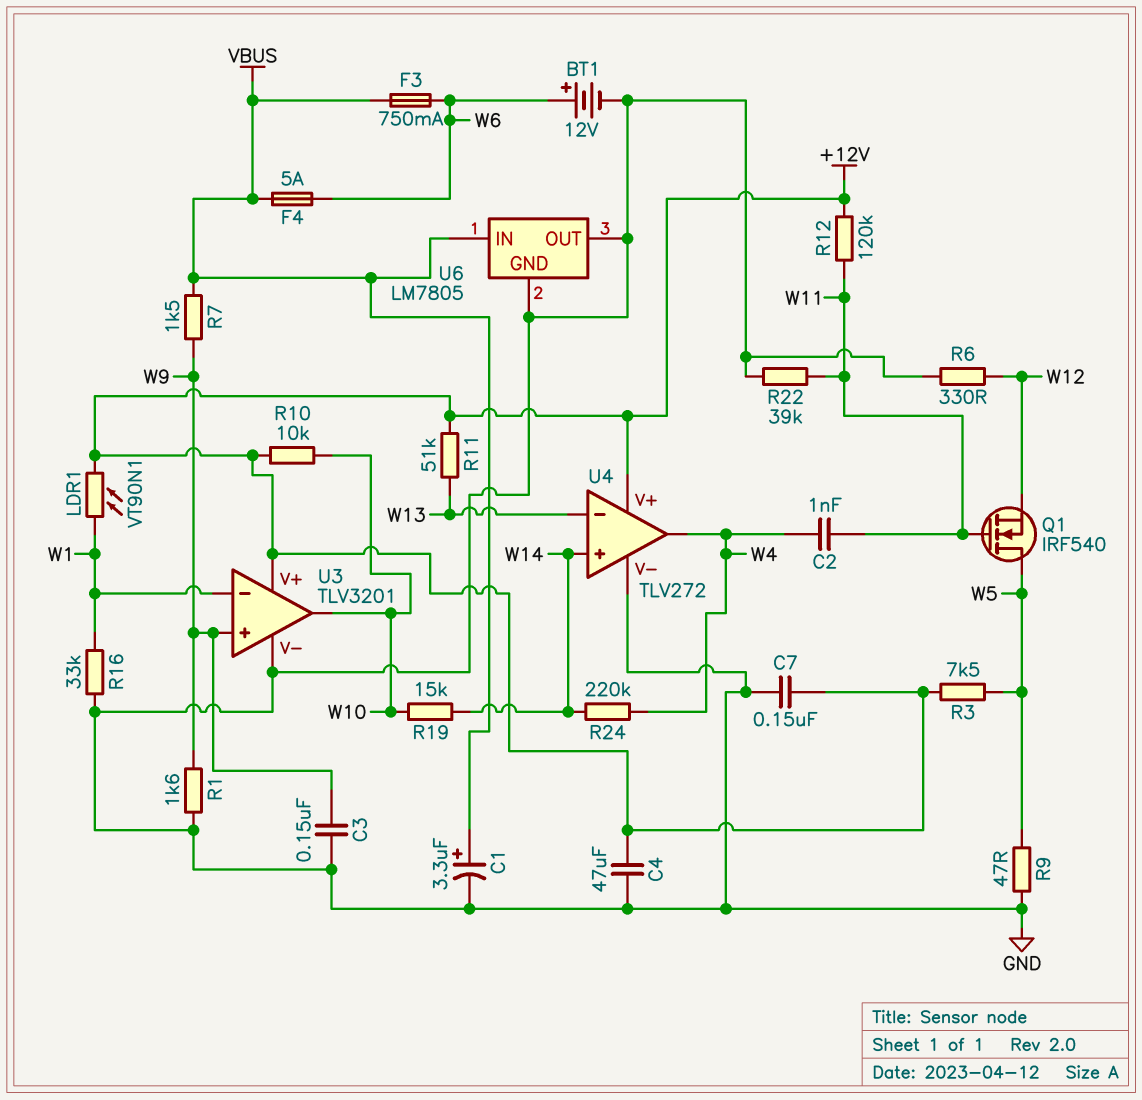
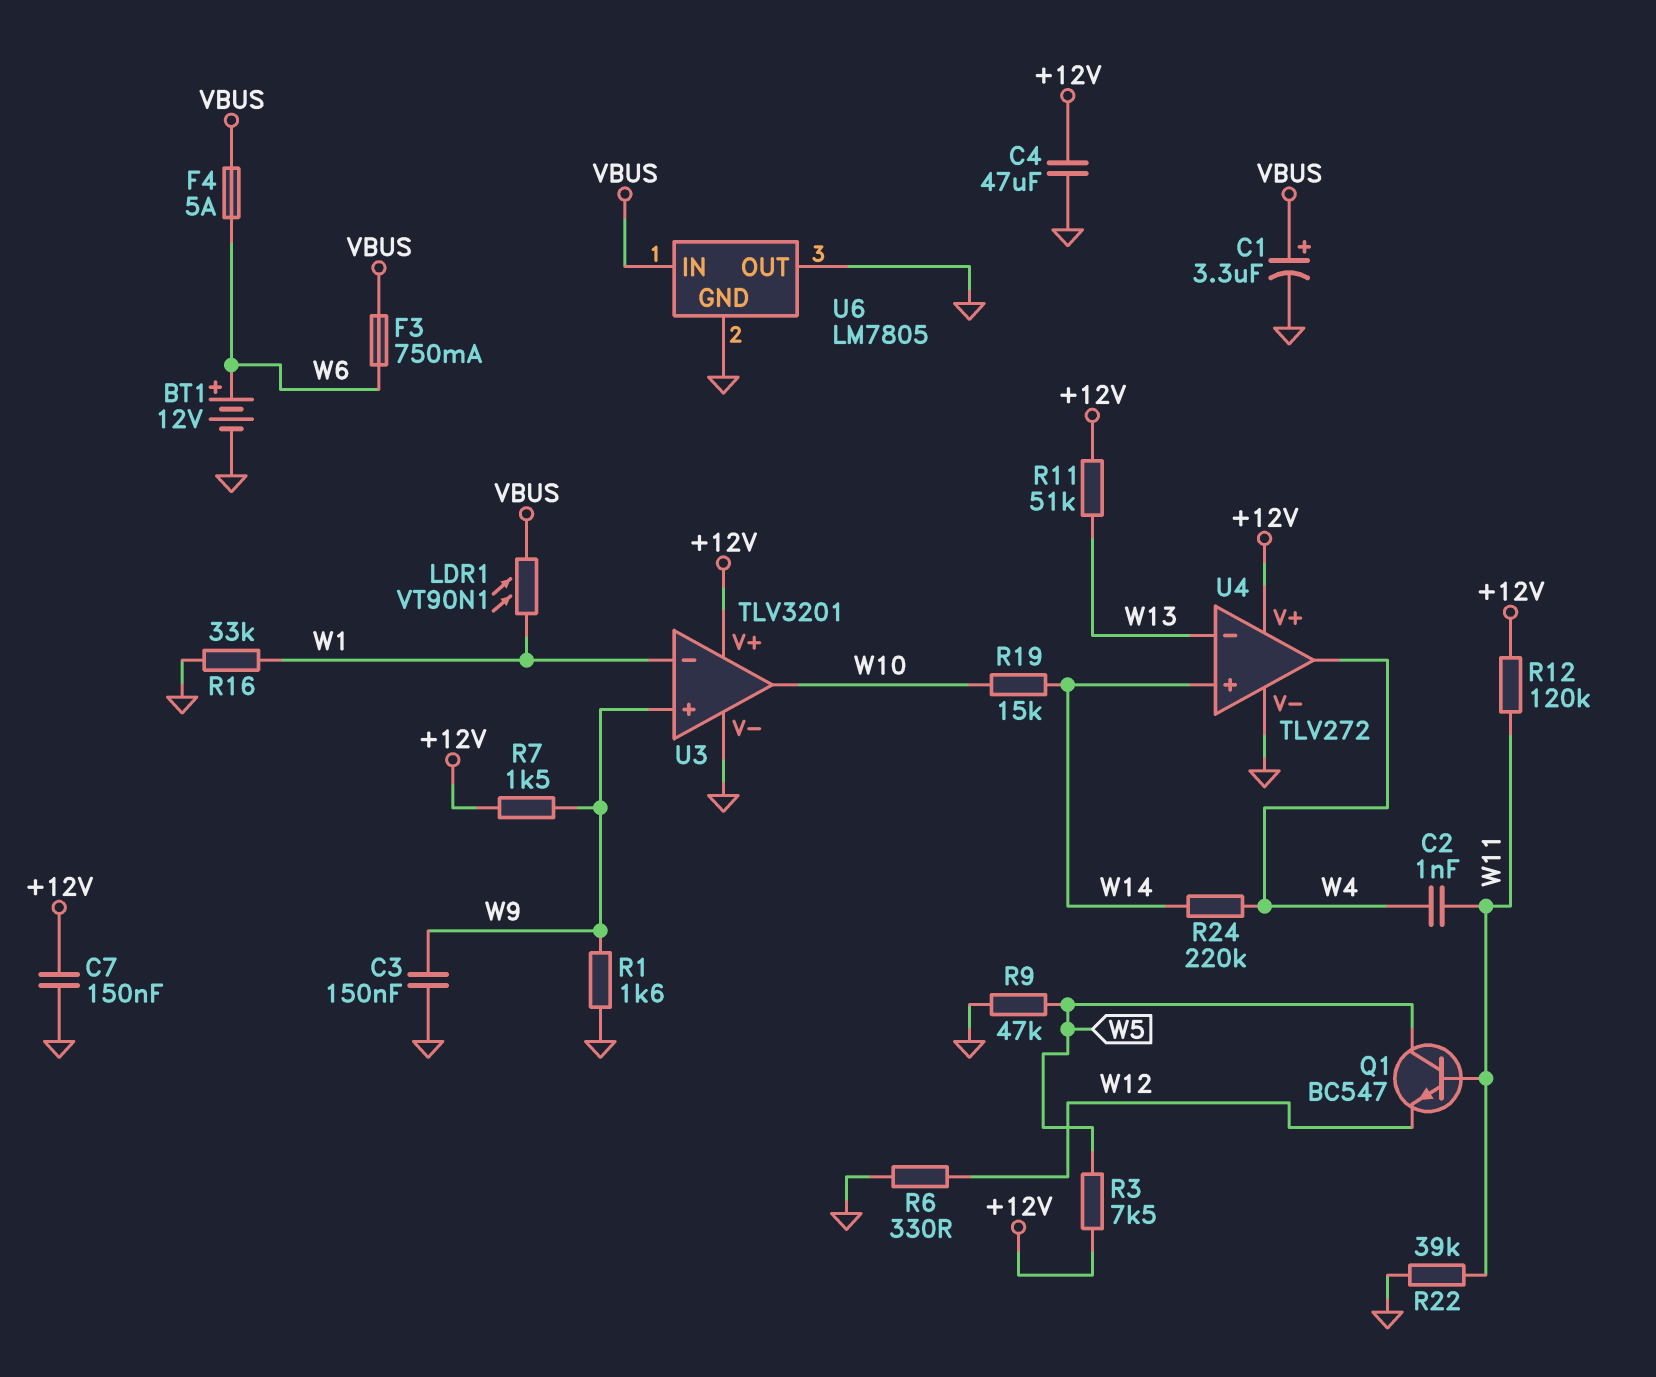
LDR1: VT90N1 (+12V, W1) -> VT90N1 (VBUS, W1)
Q1: NMOS IRF540 (G W11, D W5, S W12) -> NPN BC547 (B W11, C W5, E W12)
R7: 1.5k (VBUS, W9) -> 1.5k (+12V, W9)
R9: 47 (GND, W5) -> 47k (GND, W5)
R10: 10k (+12V, W10) -> none

